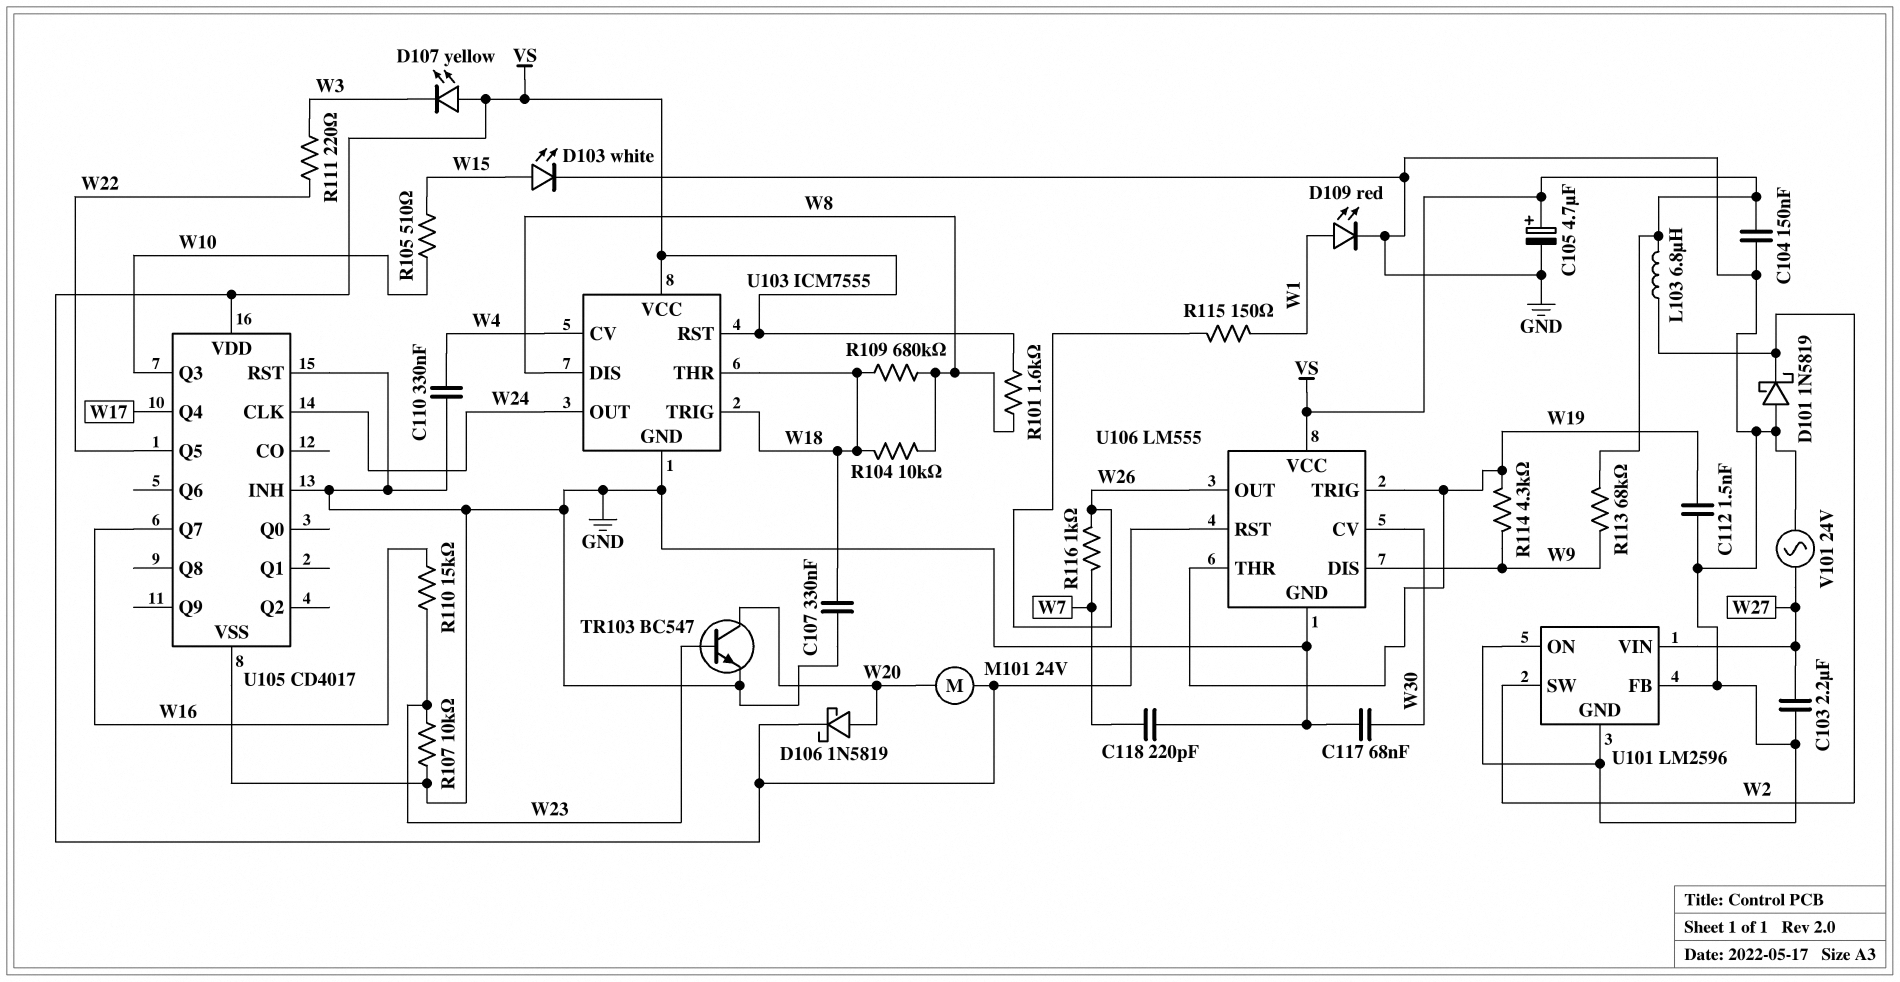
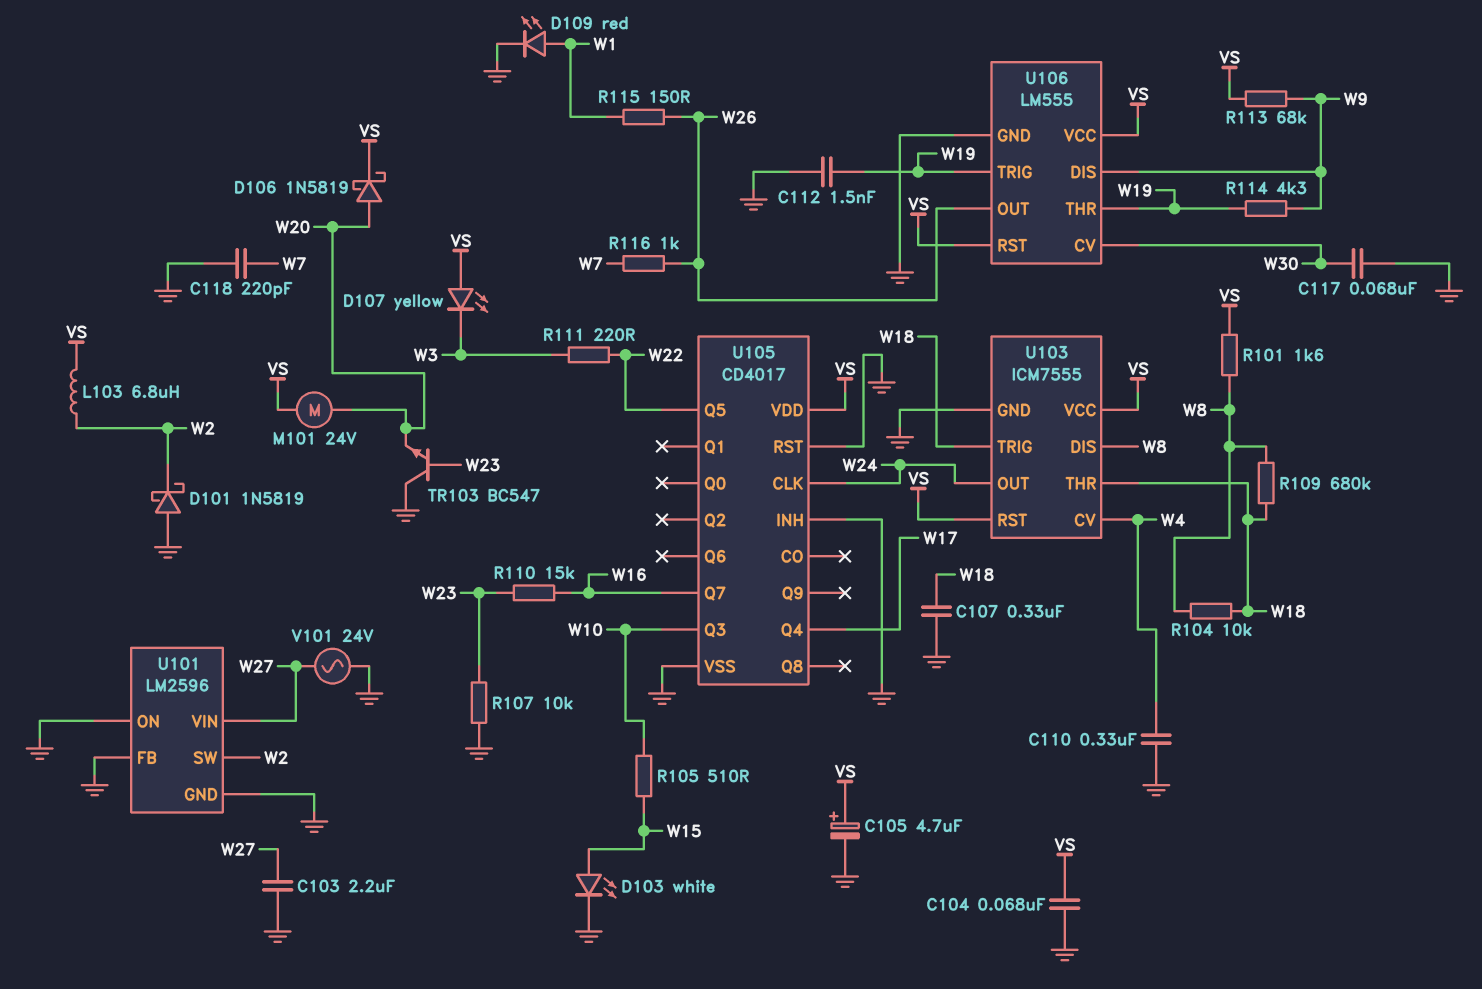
C104: 150nF (GND, VS) -> 68nF (GND, VS)
TR103: NPN BC547 (B W23, C W20, E GND) -> NPN BC547 (B W23, C GND, E W20)

